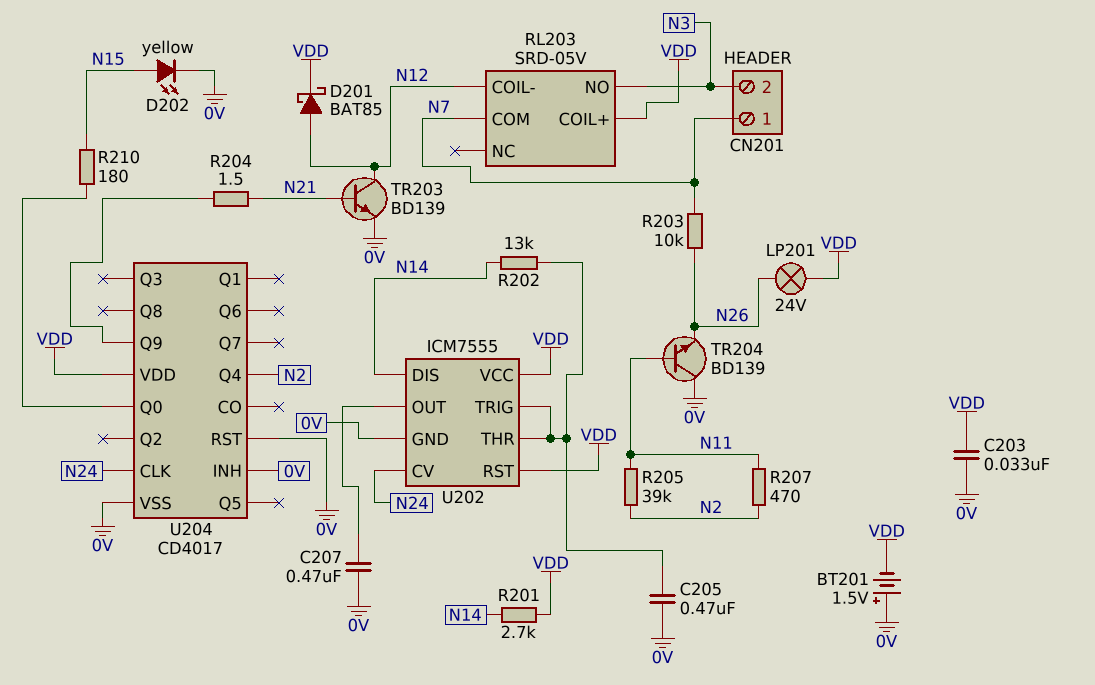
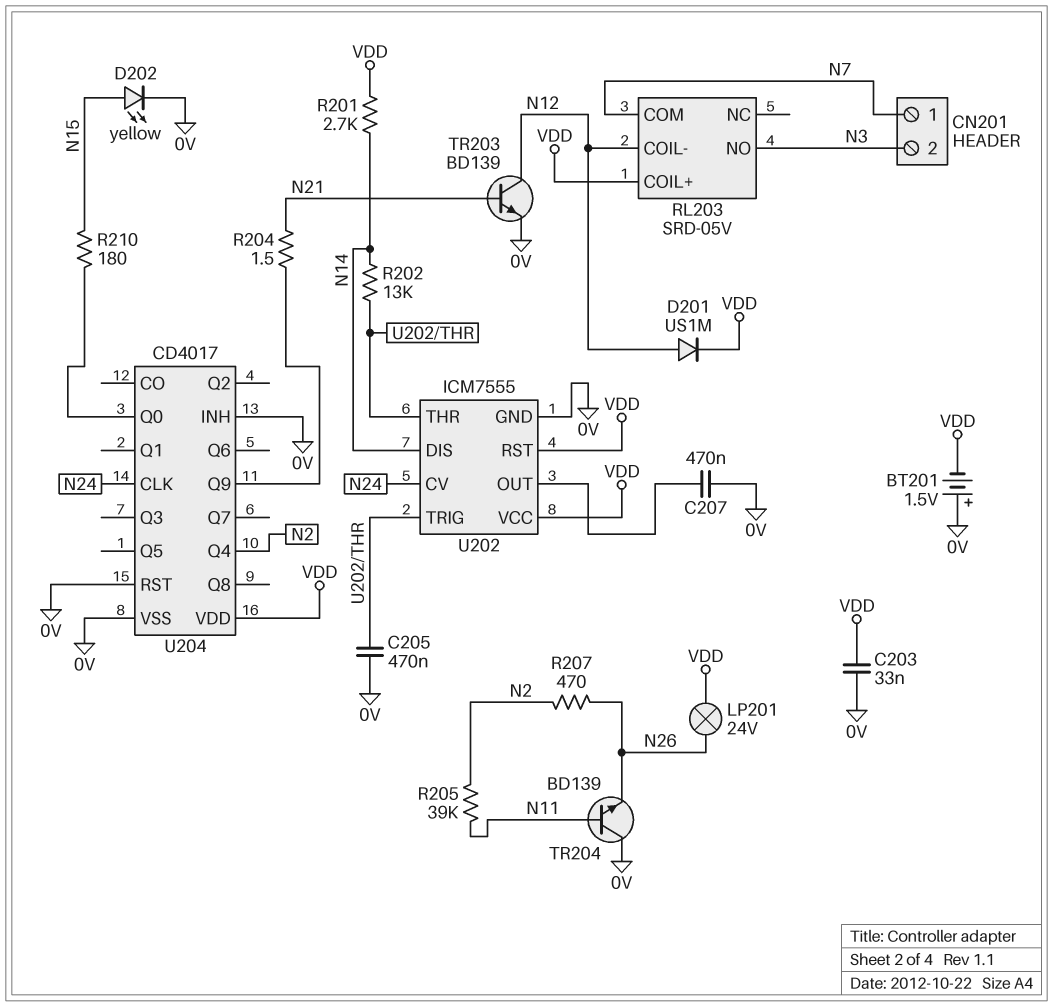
D201: schottky BAT85 (A N12, K VDD) -> diode US1M (A N12, K VDD)
R203: 10k (N7, N26) -> none
R207: 470 (N2, N11) -> 470 (N2, N26)

